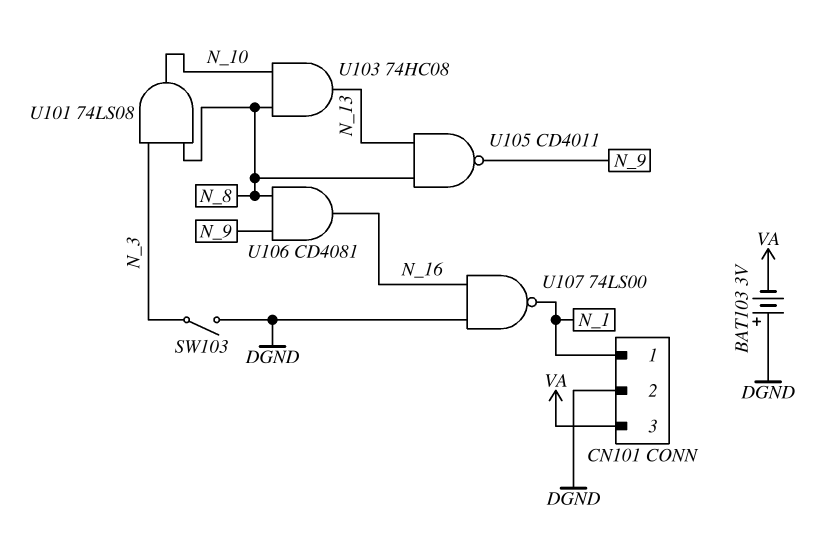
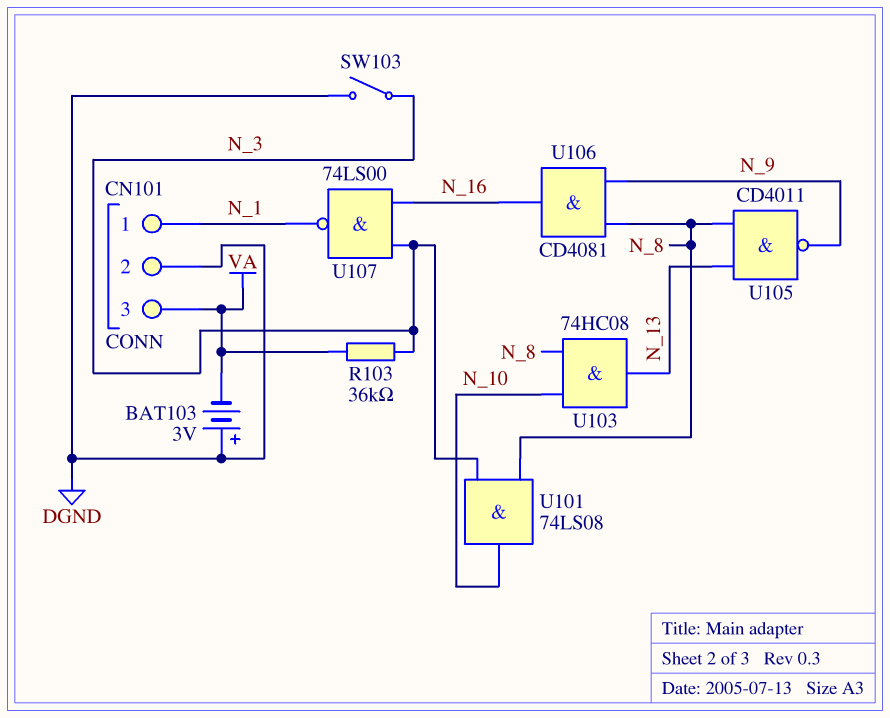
R103: none -> 36k (N_3, VA)
U107: NAND 74LS00 (in DGND, in N_16, out N_1) -> NAND 74LS00 (in N_3, in N_16, out N_1)

